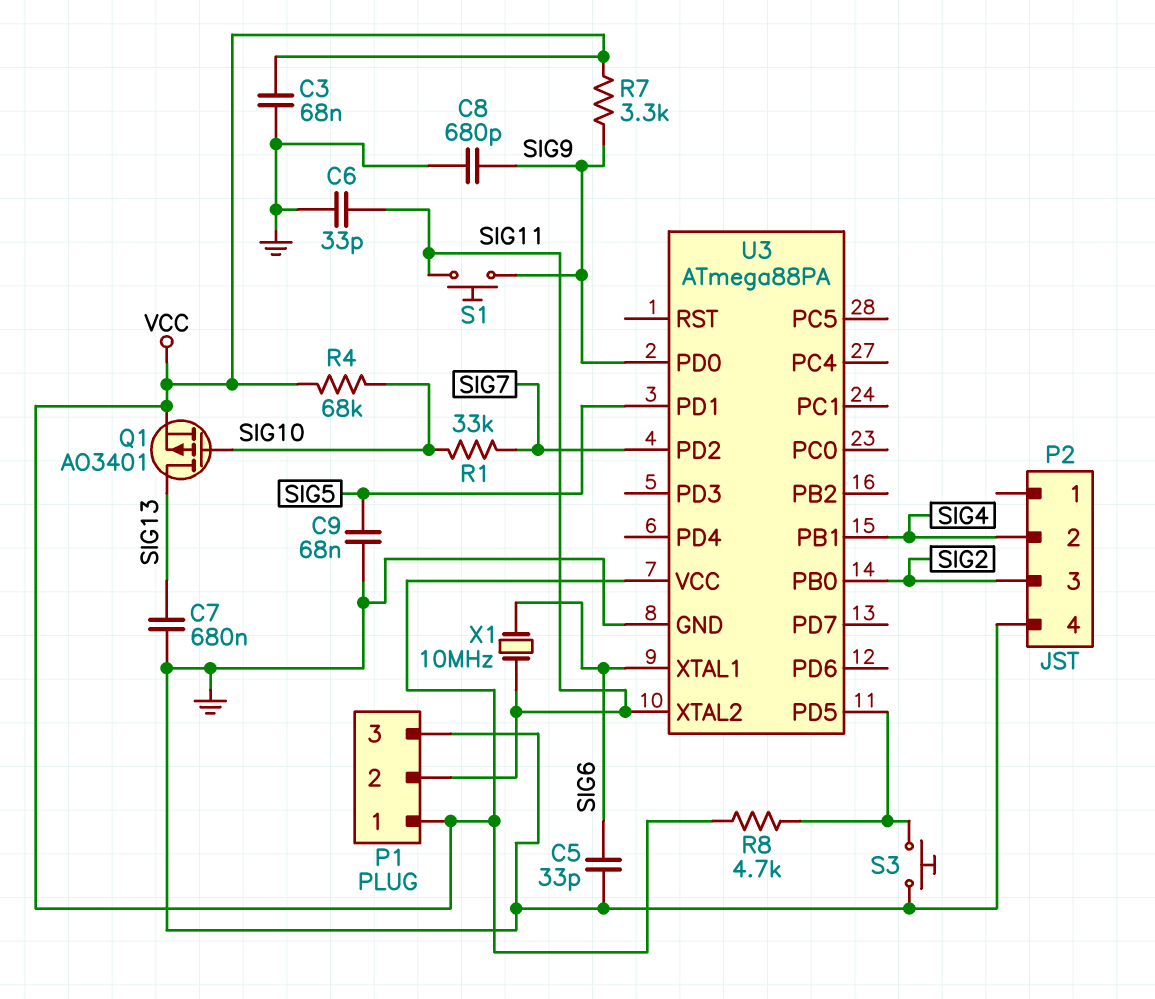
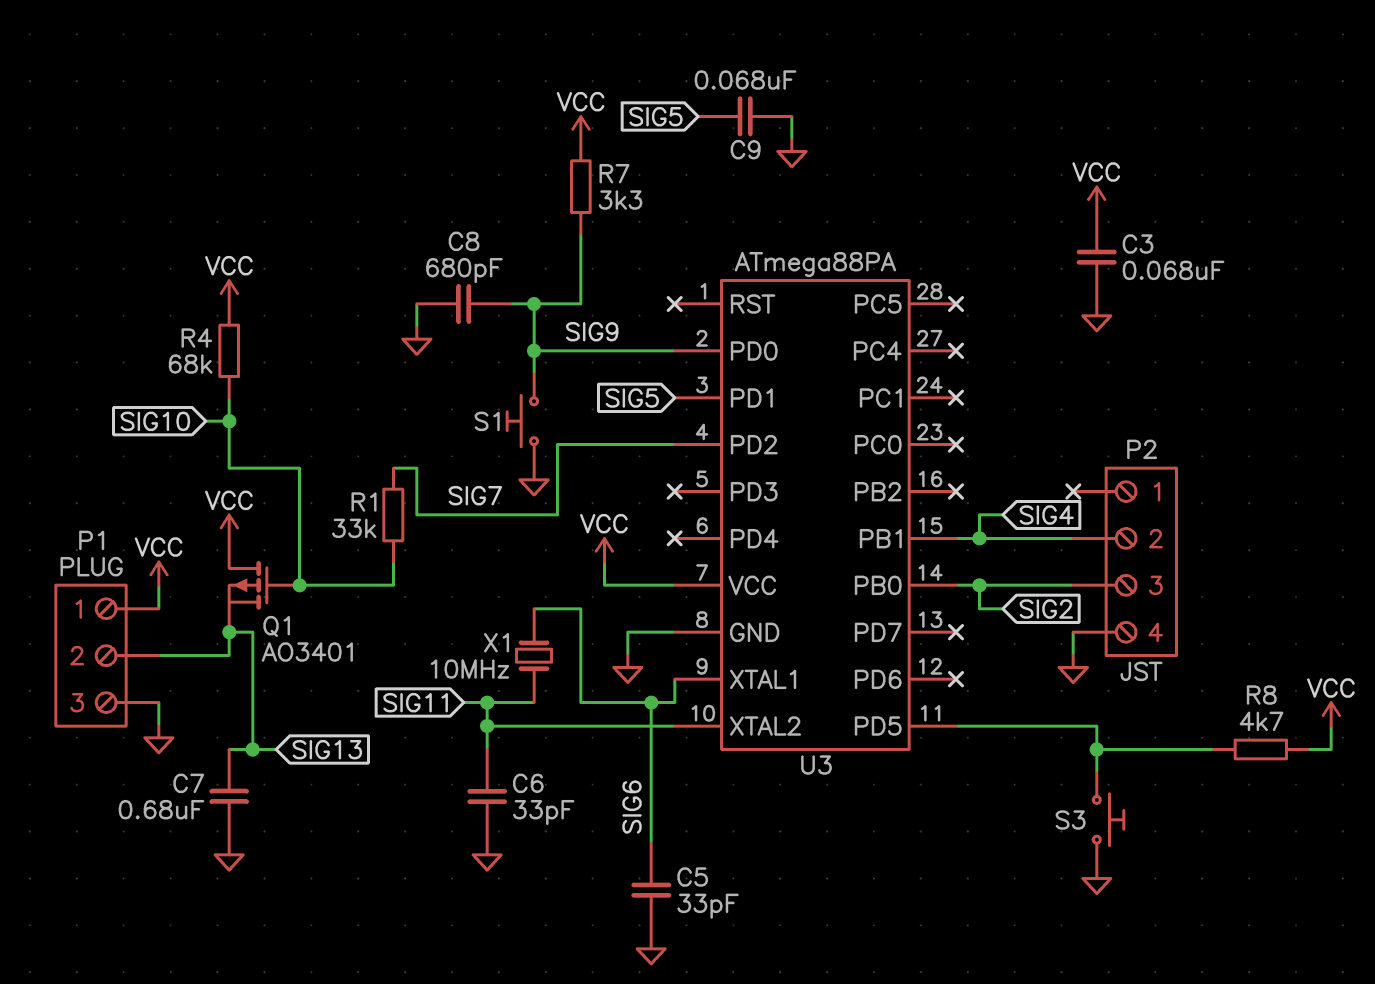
P1 pin 2: SIG11 -> SIG13
Q1: PMOS AO3401 (G SIG10, D SIG13, S VCC) -> PMOS AO3401 (G SIG10, D VCC, S SIG13)
S1: button (SIG9, SIG11) -> button (GND, SIG9)

